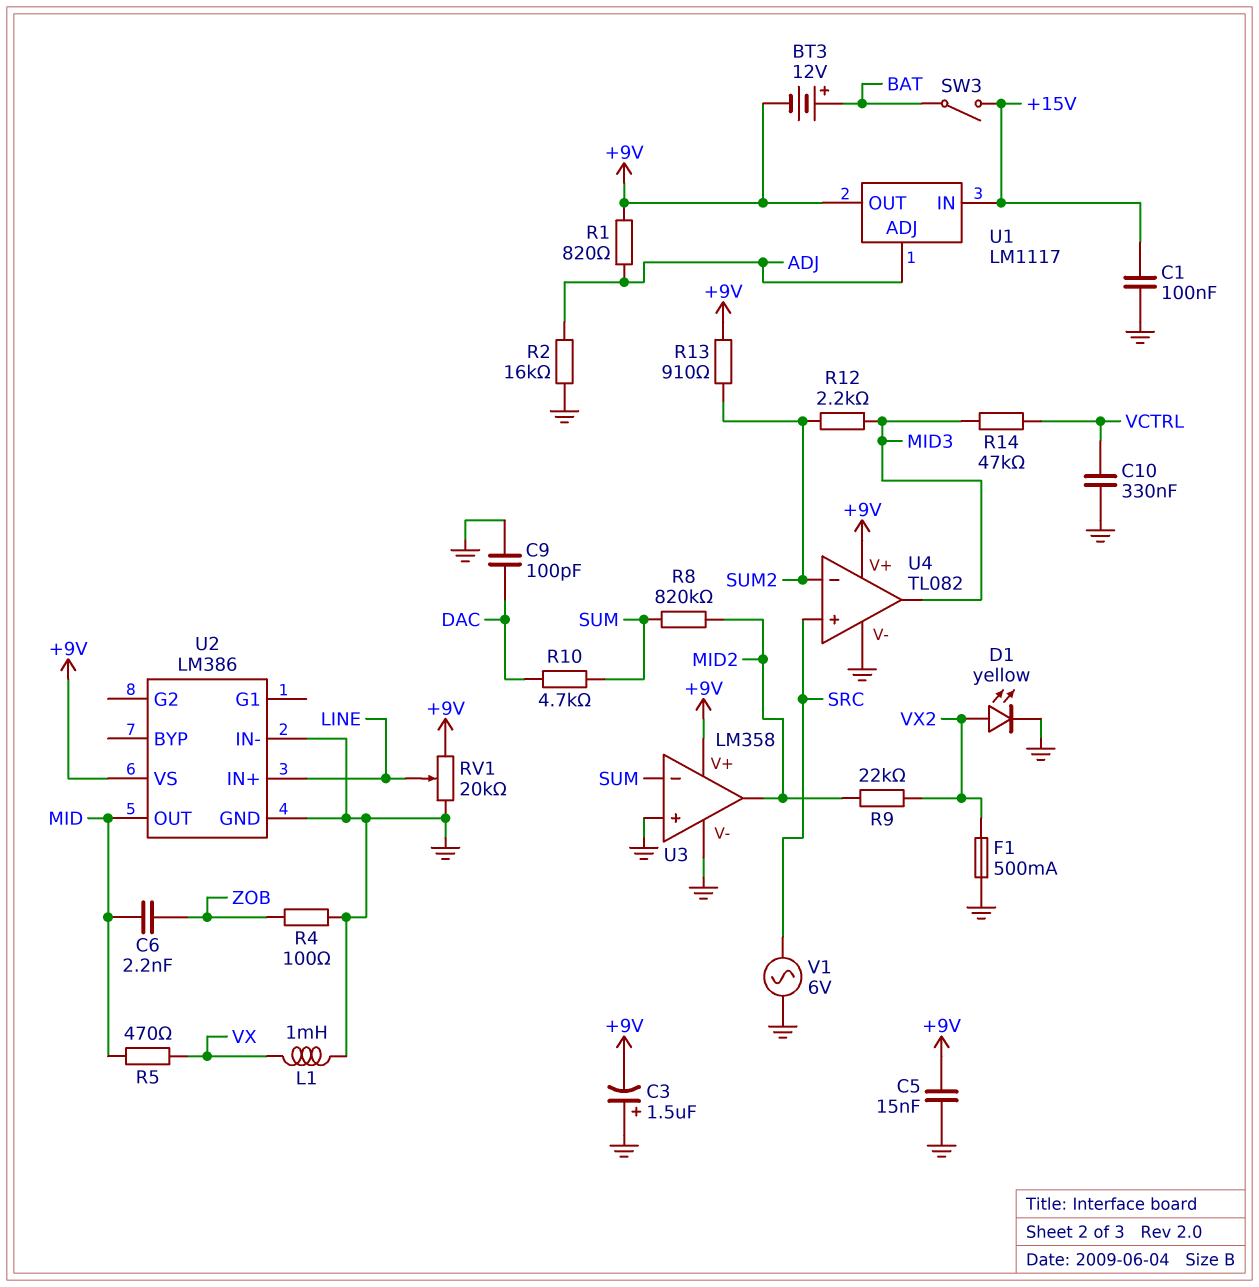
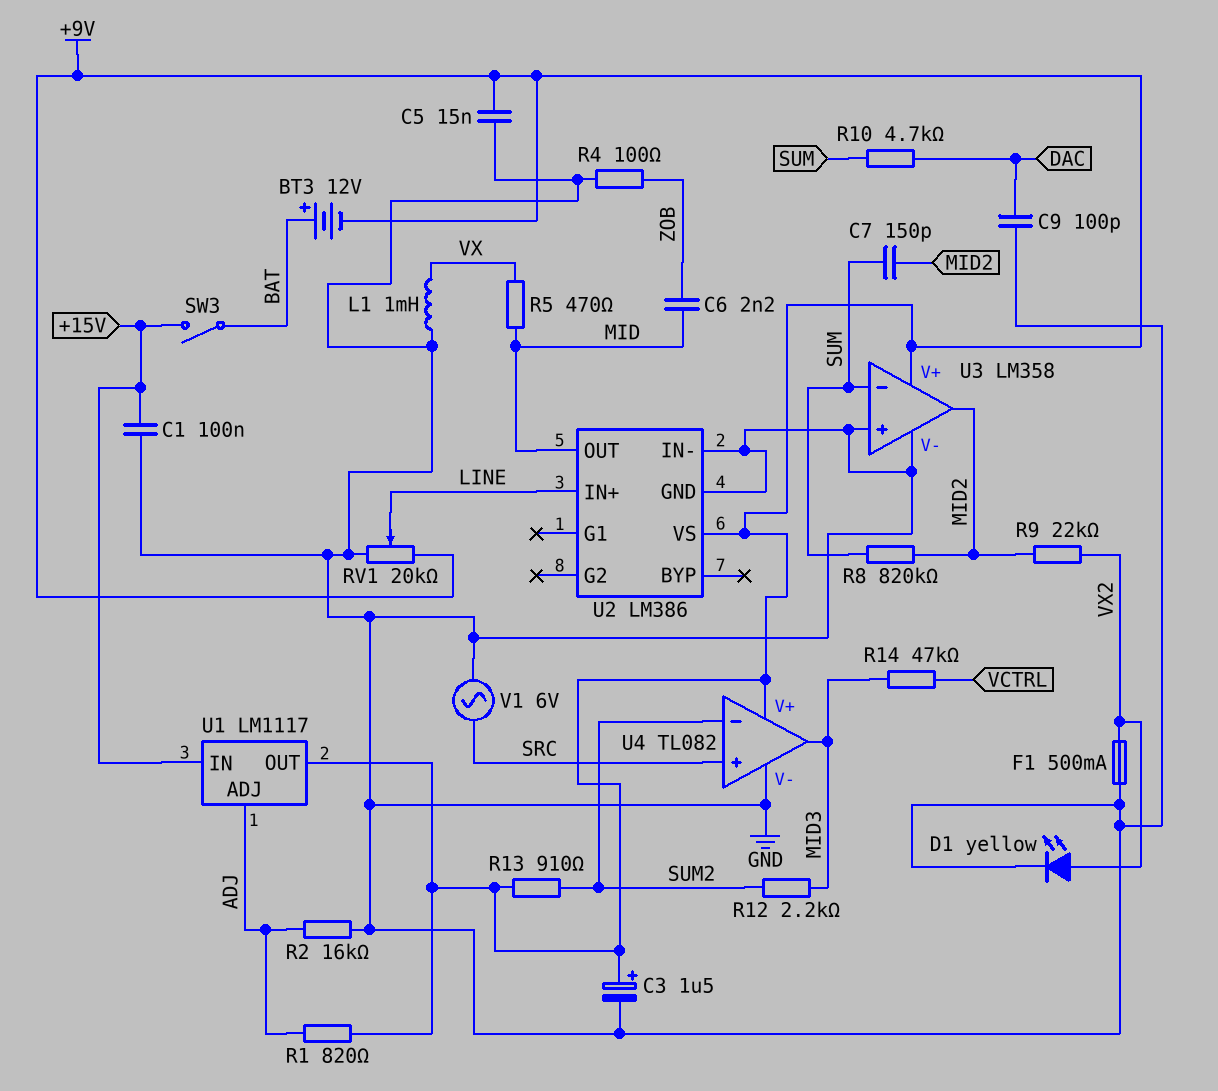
C3: 1.5uF (plus GND, minus +9V) -> 1.5uF (plus +9V, minus GND)
C7: none -> 150pF (MID2, SUM)
C10: 330nF (GND, VCTRL) -> none

